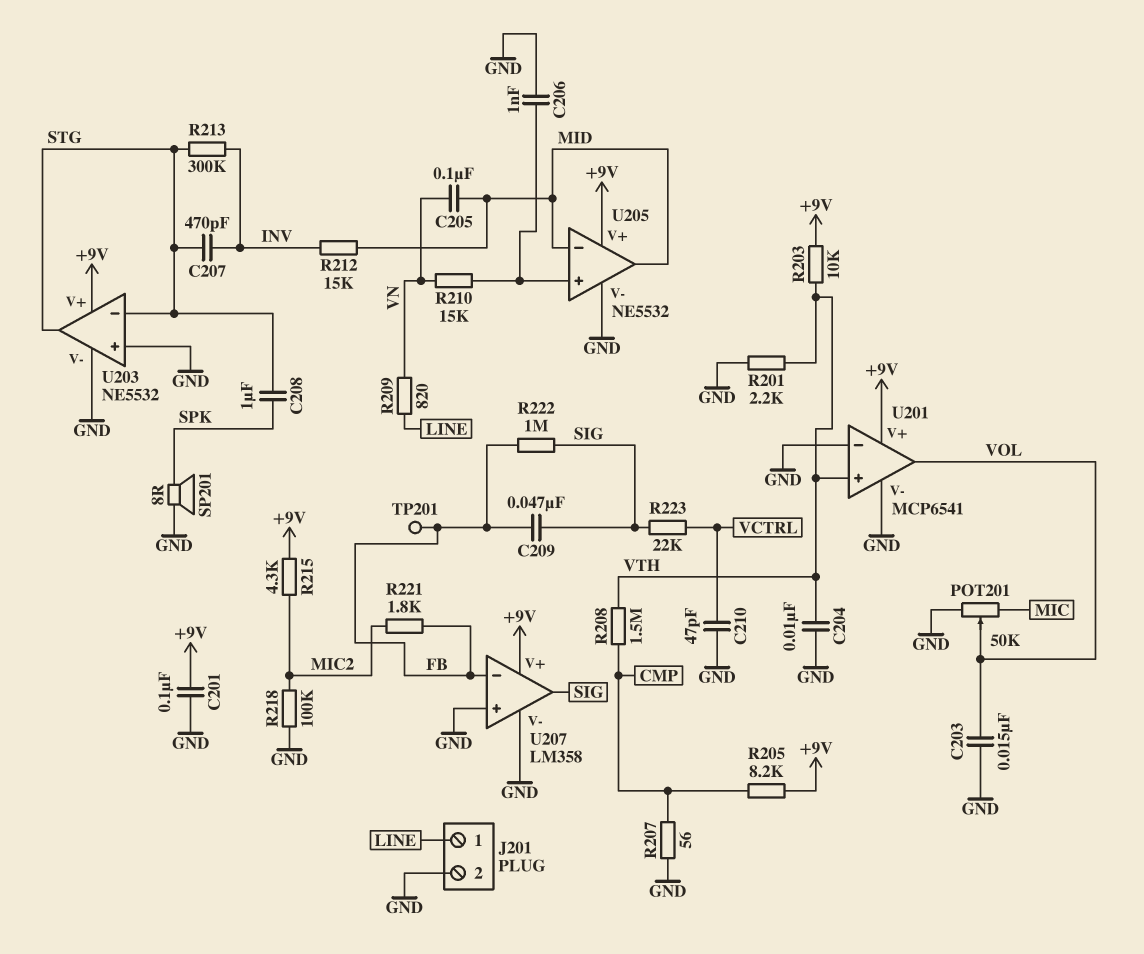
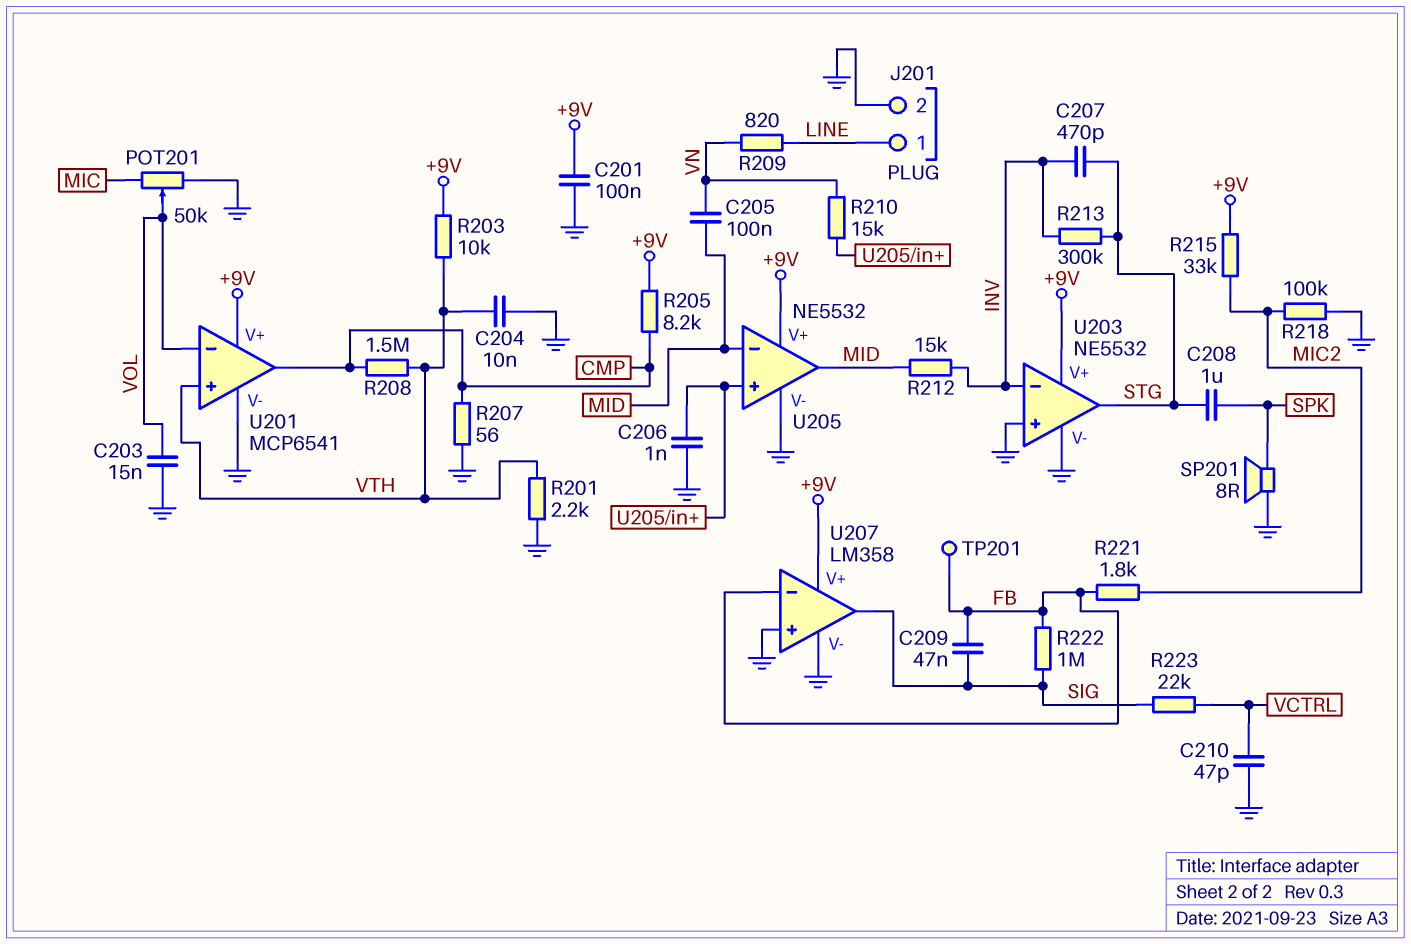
R215: 4.3k (+9V, MIC2) -> 33k (+9V, MIC2)
U201 pin in-: GND -> VOL
U201 pin out: VOL -> CMP
U203 pin in-: STG -> INV

